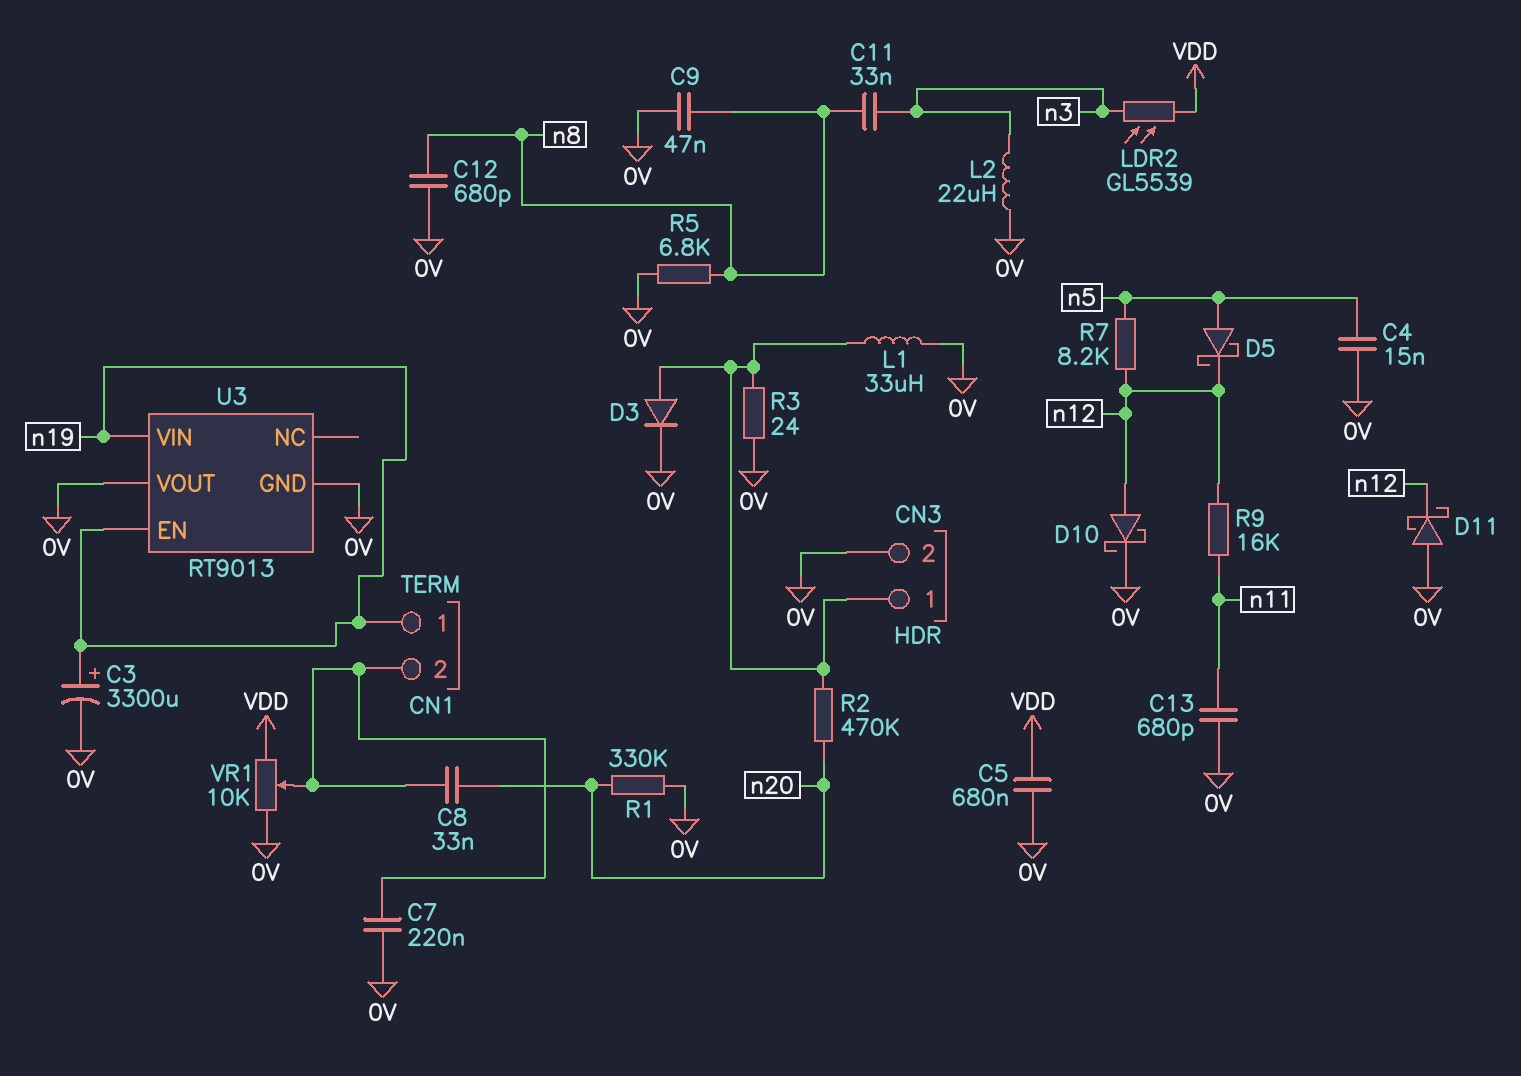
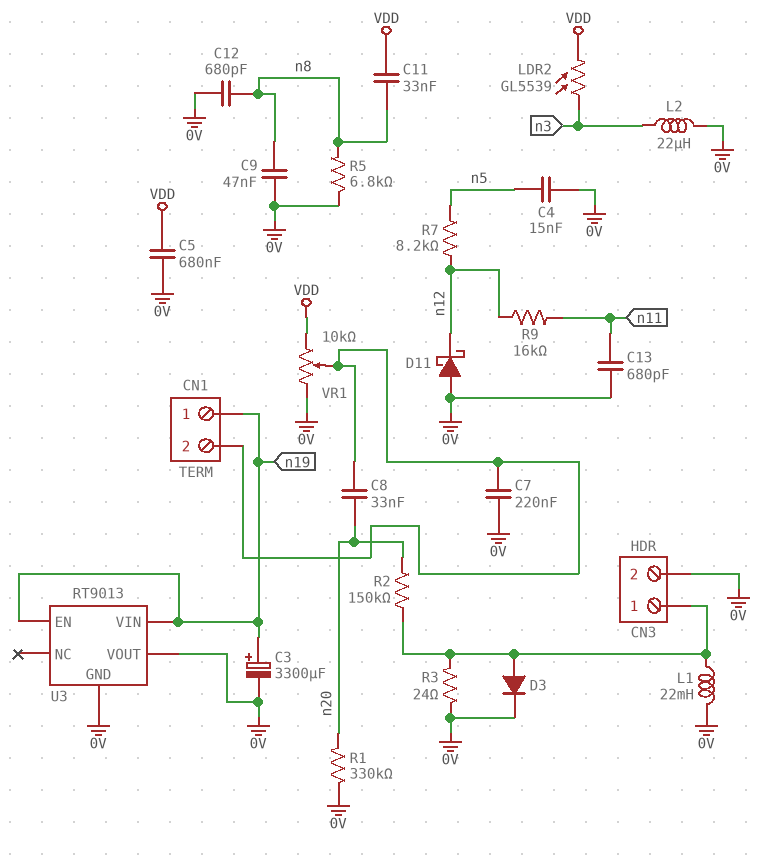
C11: 33nF (n3, n8) -> 33nF (VDD, n8)
D5: schottky (A n5, K n12) -> none
D10: schottky (A n12, K 0V) -> none
L1: 33uH (0V, CN3/1) -> 22mH (0V, CN3/1)
R2: 470k (CN3/1, n20) -> 150k (CN3/1, n20)

